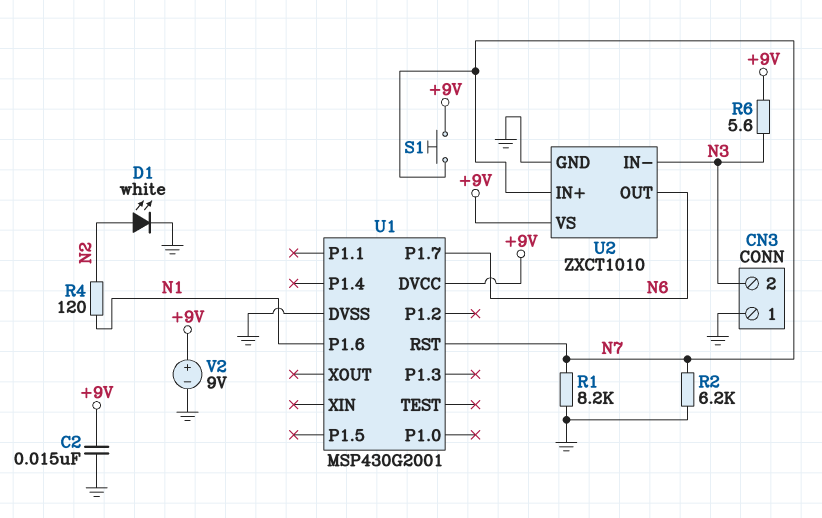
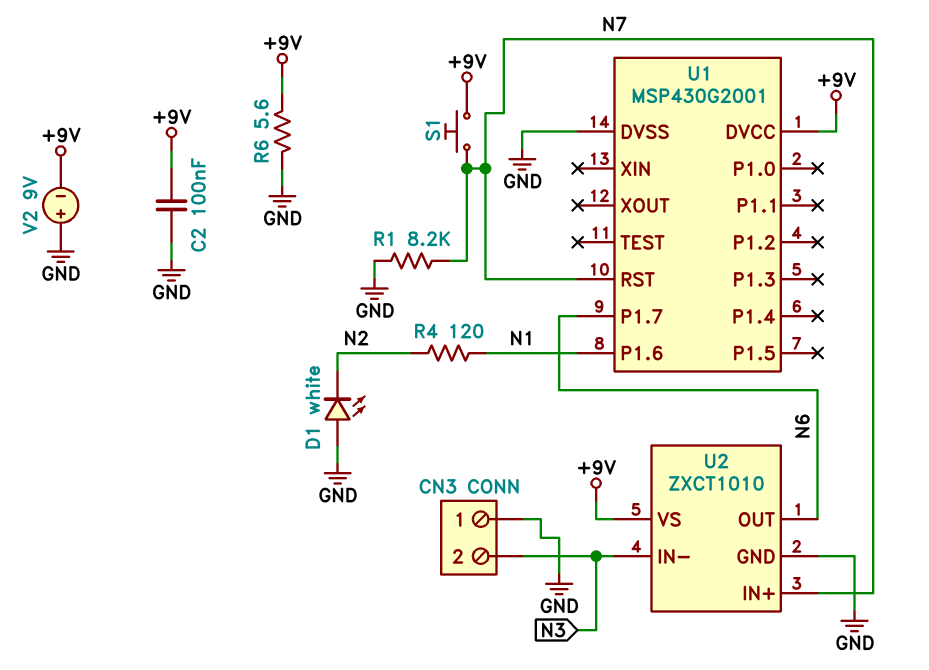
C2: 15nF (+9V, GND) -> 100nF (+9V, GND)
D1: LED white (A N2, K GND) -> LED white (A GND, K N2)
R2: 6.2k (GND, N7) -> none
R6: 5.6 (+9V, N3) -> 5.6 (+9V, GND)
V2: 9V (plus +9V, minus GND) -> 9V (plus GND, minus +9V)

